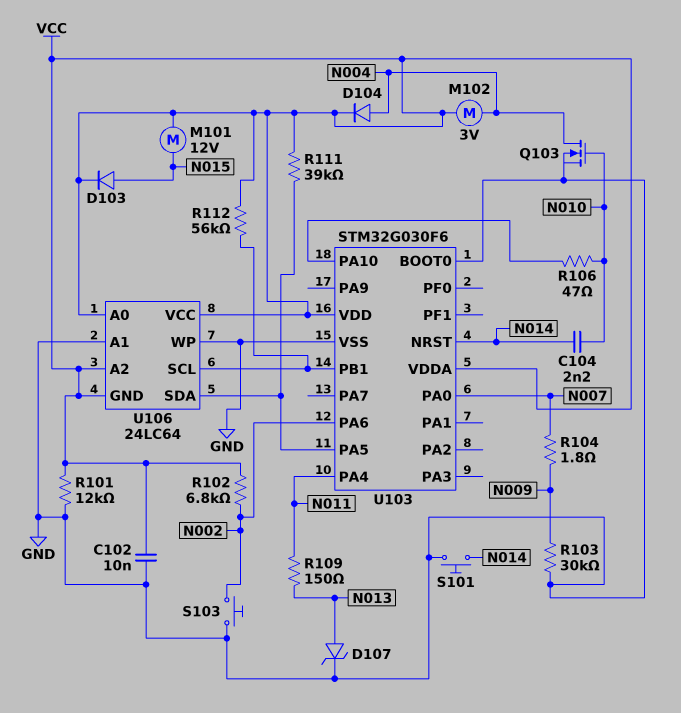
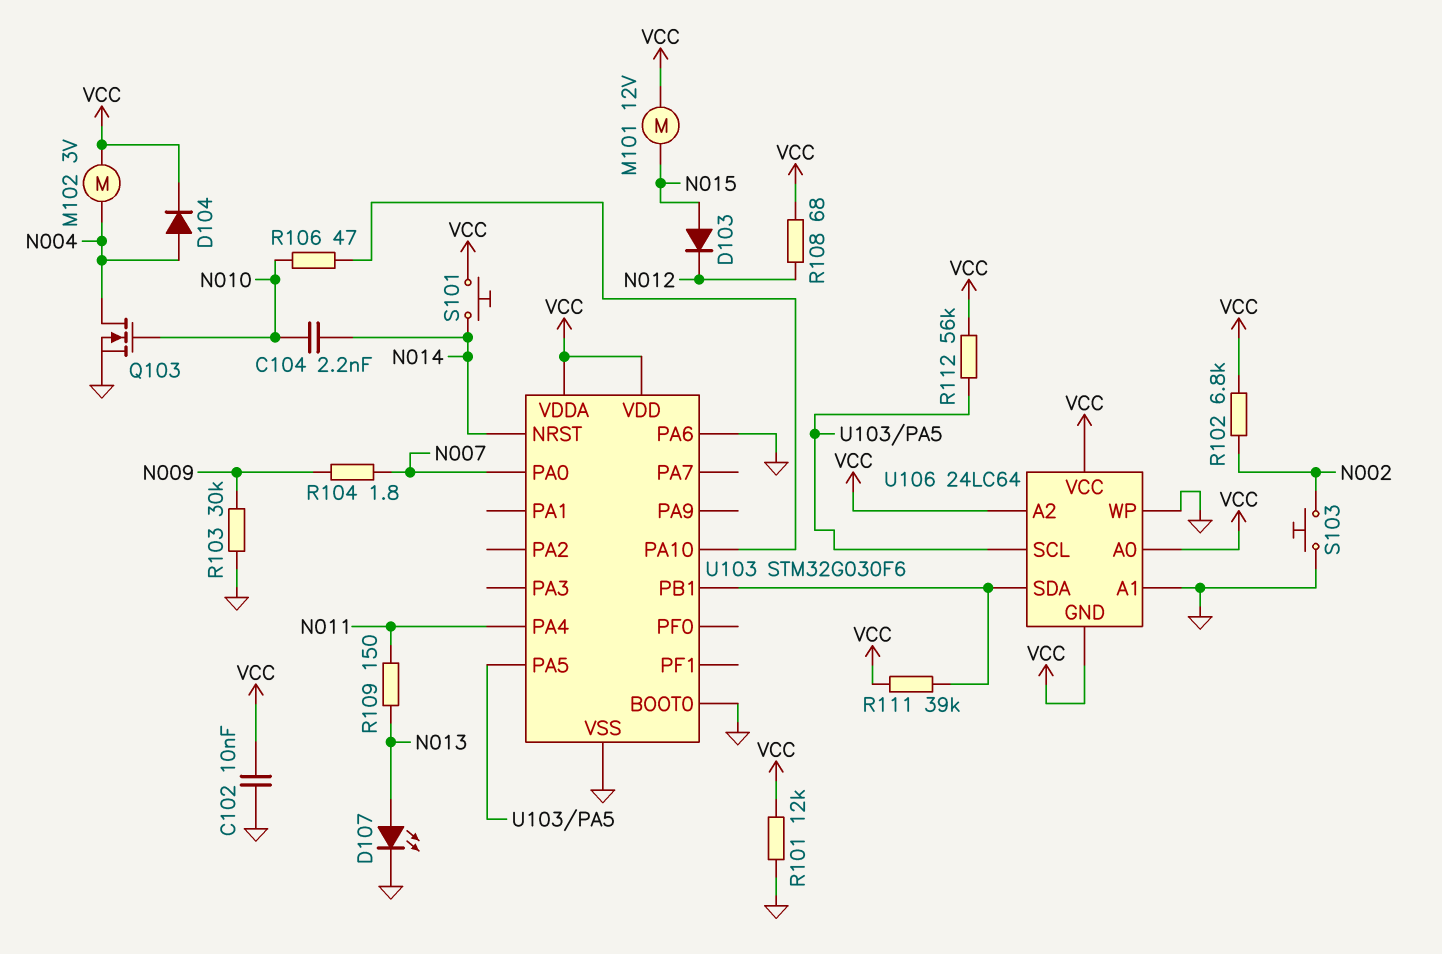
D103: diode (A N015, K VCC) -> diode (A N015, K N012)
D107: zener (A N013, K GND) -> LED (A N013, K GND)
R108: none -> 68 (N012, VCC)
R111: 39k (U103/PA5, VCC) -> 39k (U103/PB1, VCC)
R112: 56k (U103/PB1, VCC) -> 56k (U103/PA5, VCC)
S101: button (GND, N014) -> button (N014, VCC)
U103 pin PA6: N002 -> GND
U106 pin SCL: U103/PB1 -> U103/PA5
U106 pin SDA: U103/PA5 -> U103/PB1

